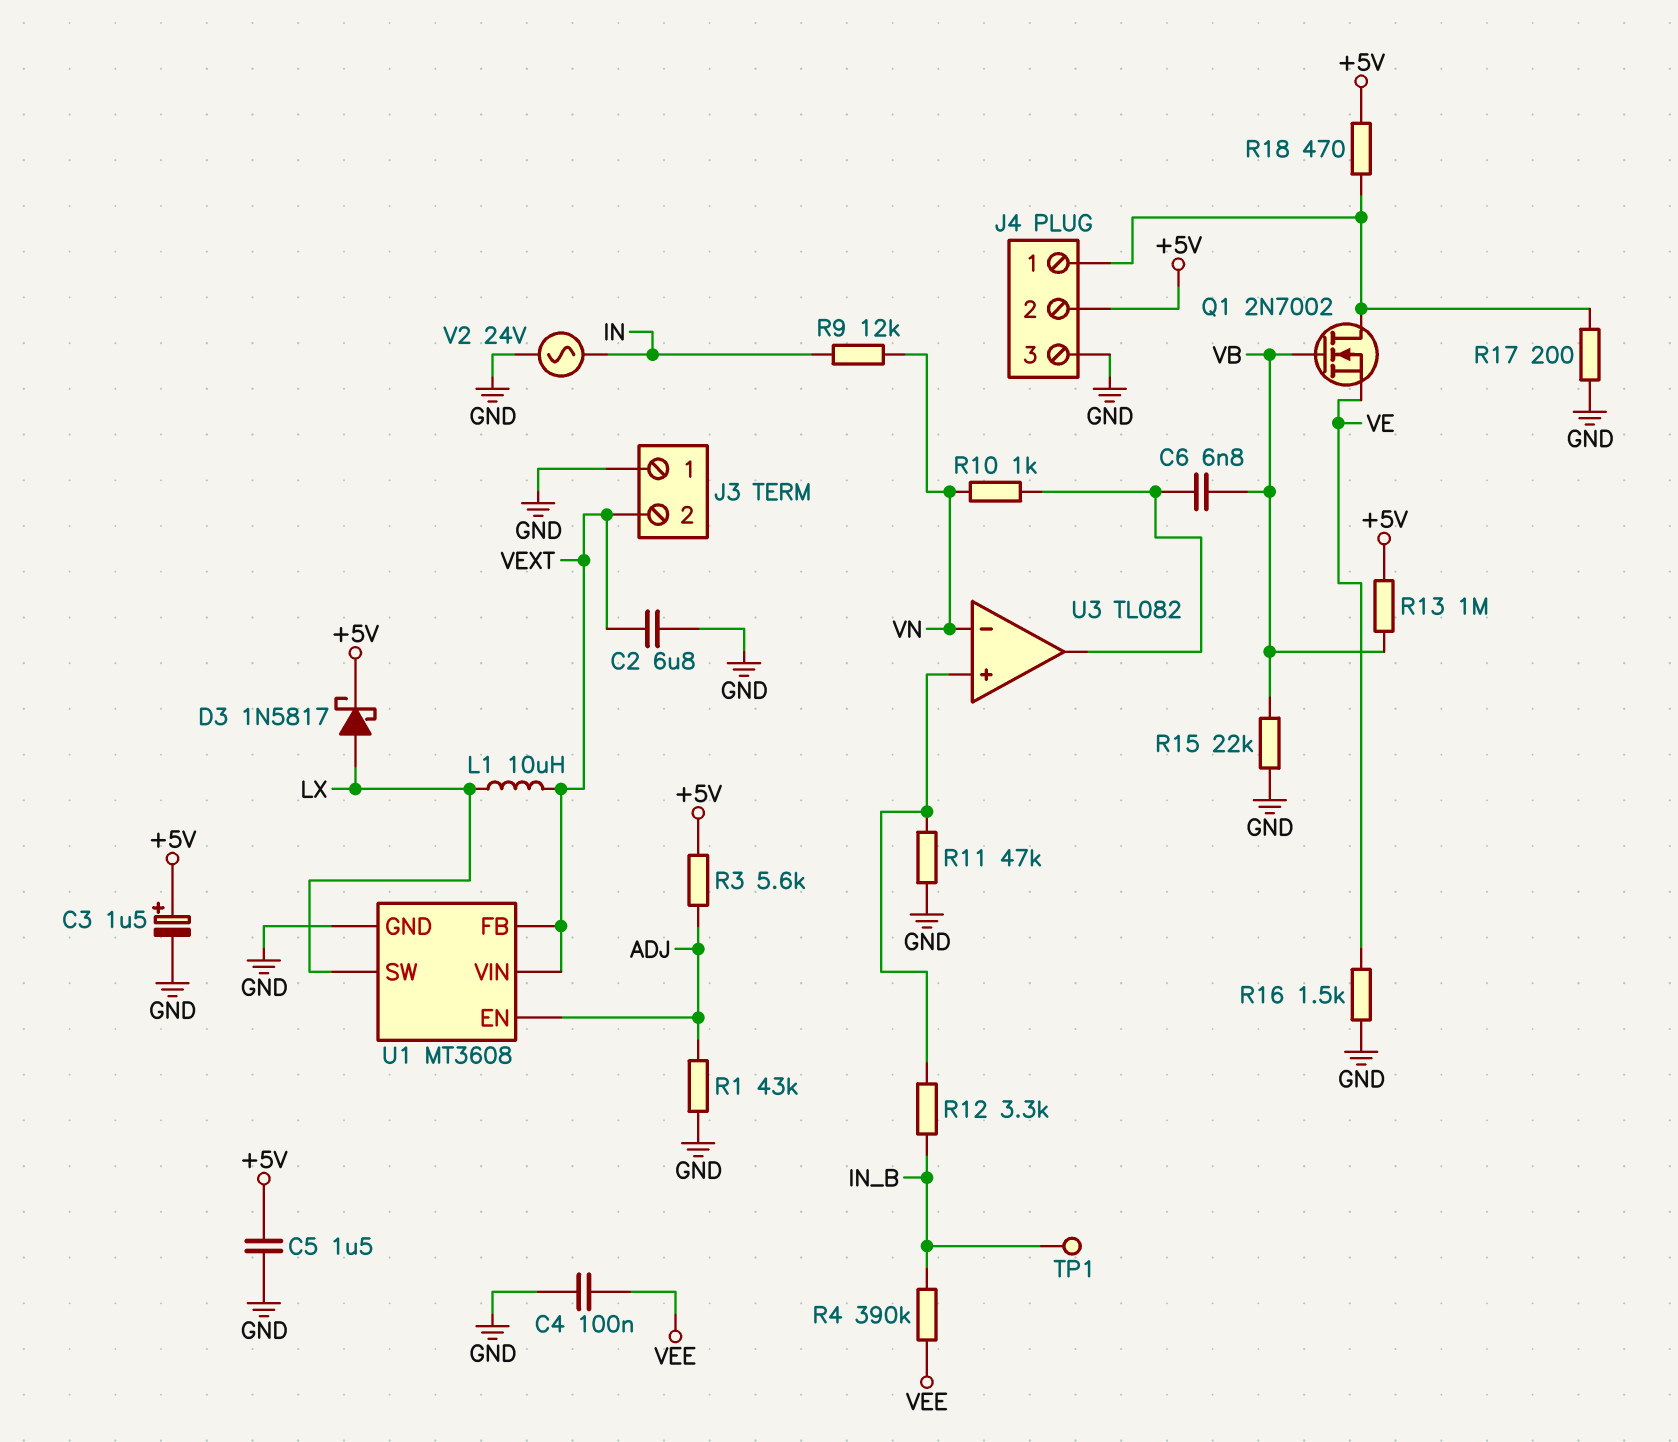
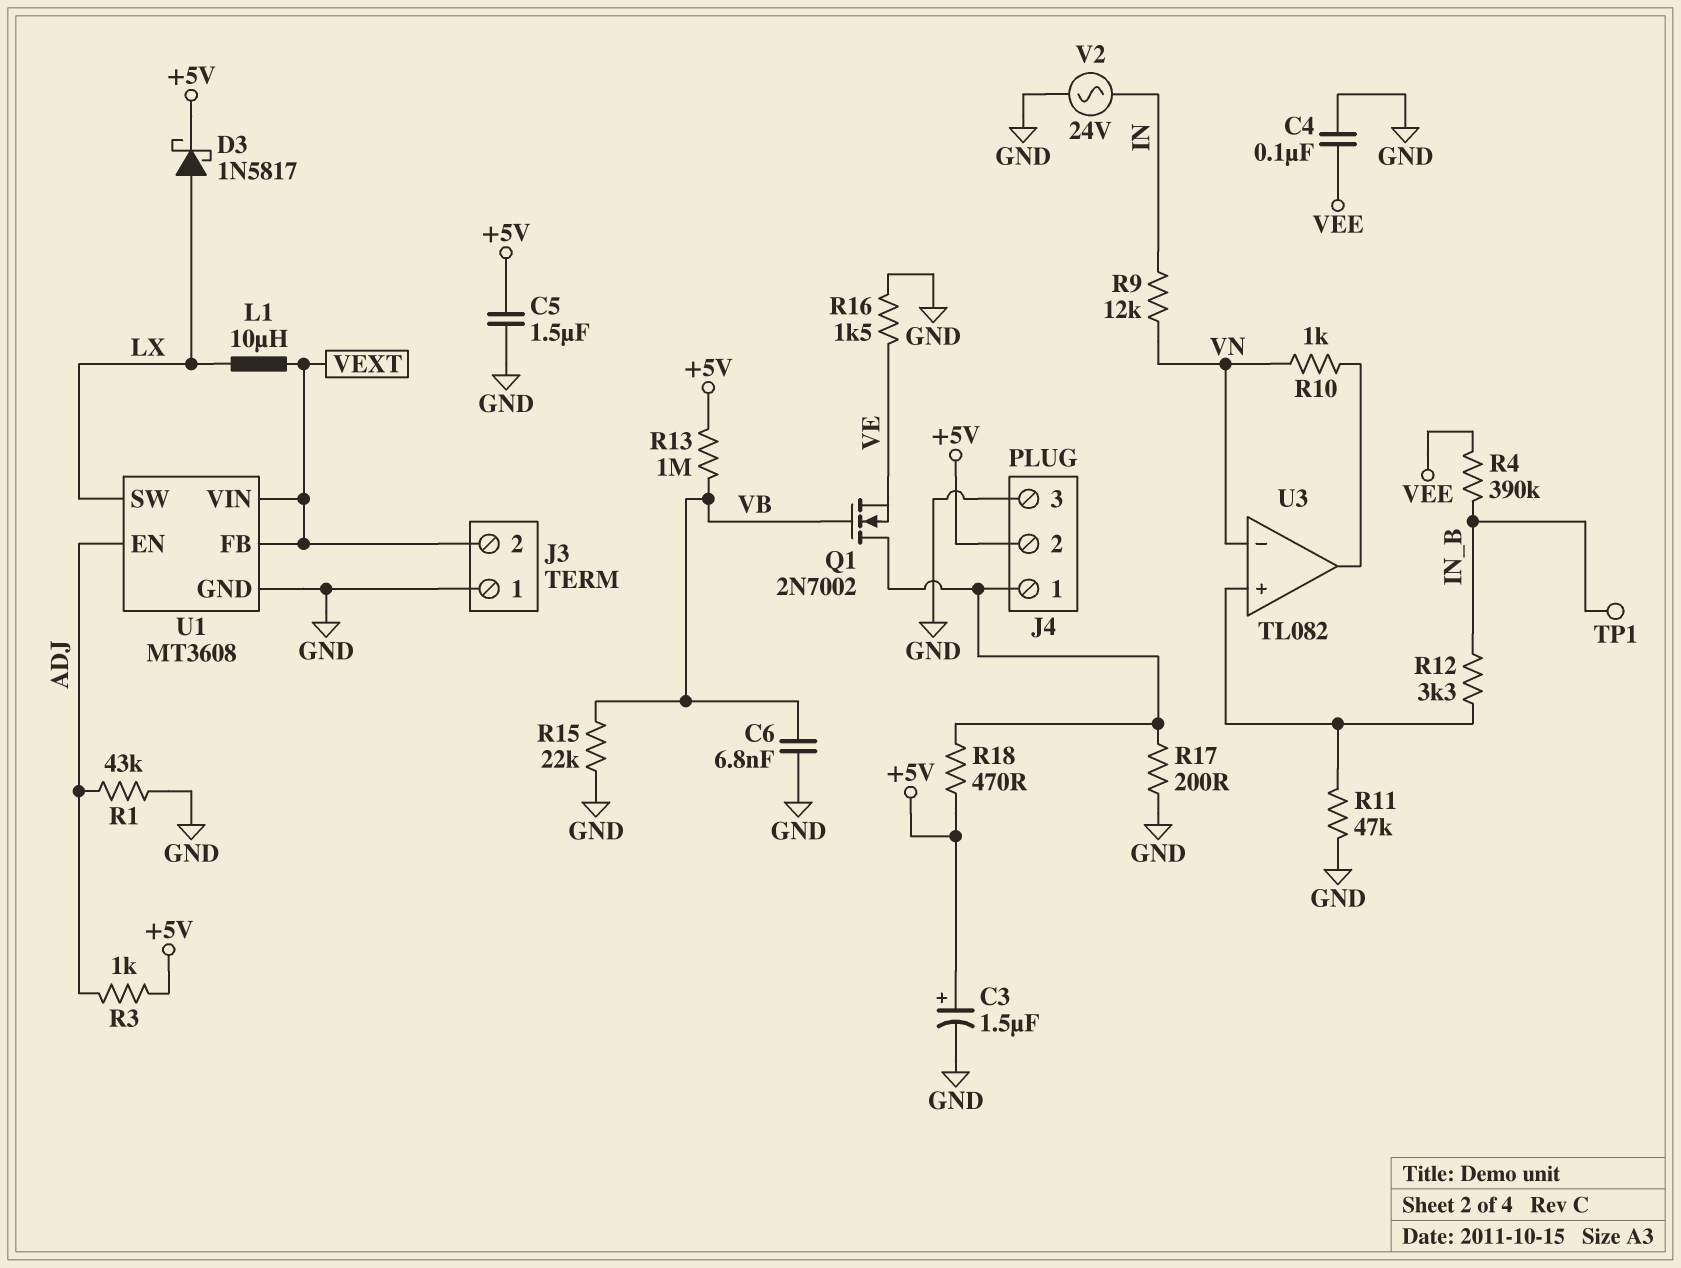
C2: 6.8uF (GND, VEXT) -> none
C6: 6.8nF (U3/out, VB) -> 6.8nF (GND, VB)
R3: 5.6k (+5V, ADJ) -> 1k (+5V, ADJ)

